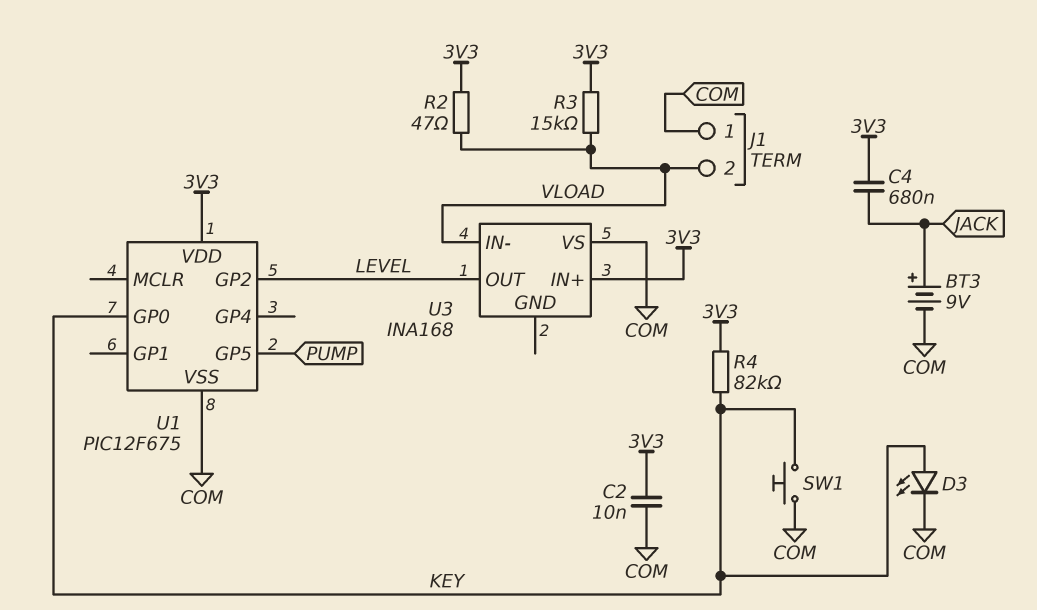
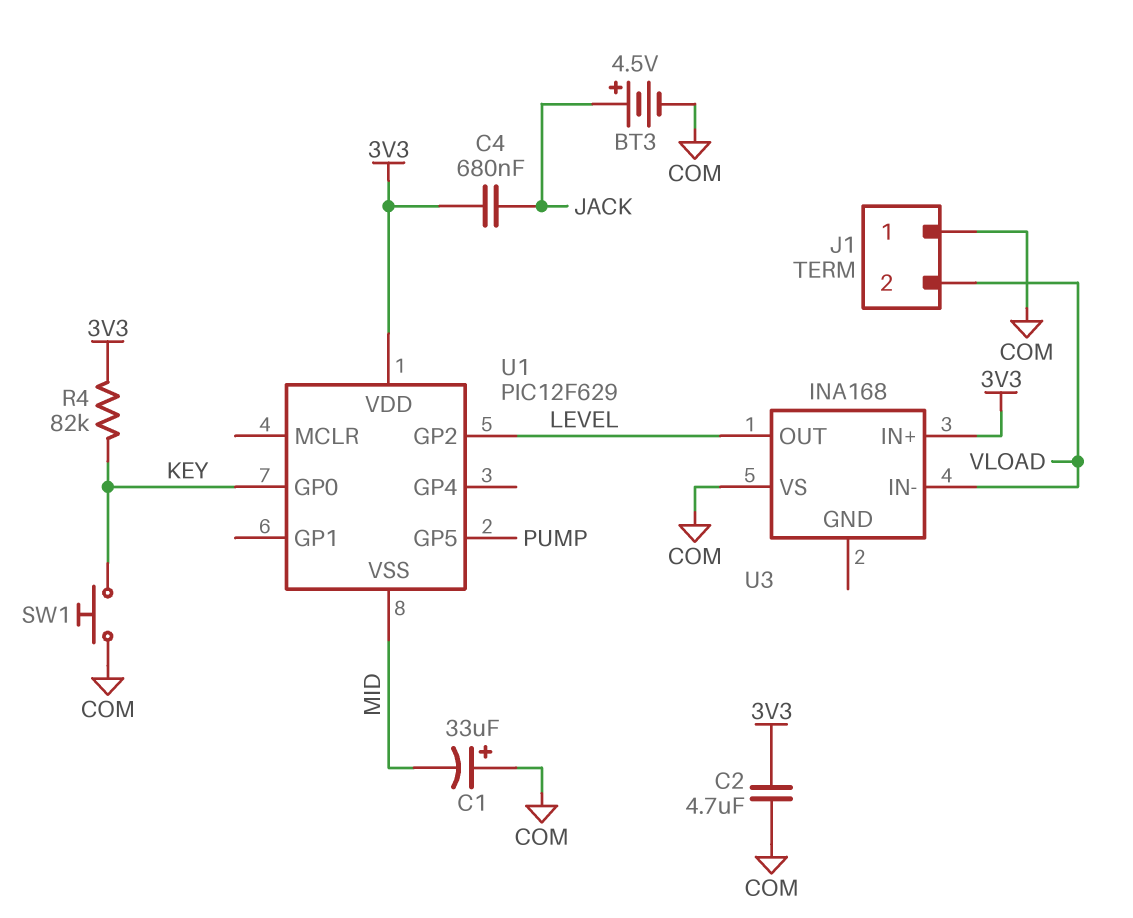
BT3: 9V (plus JACK, minus COM) -> 4.5V (plus JACK, minus COM)
C1: none -> 33uF (plus COM, minus MID)
C2: 10nF (3V3, COM) -> 4.7uF (3V3, COM)
D3: LED (A KEY, K COM) -> none
R2: 47 (3V3, VLOAD) -> none
R3: 15k (3V3, VLOAD) -> none
U1: PIC12F675 -> PIC12F629
U1 pin VSS: COM -> MID

